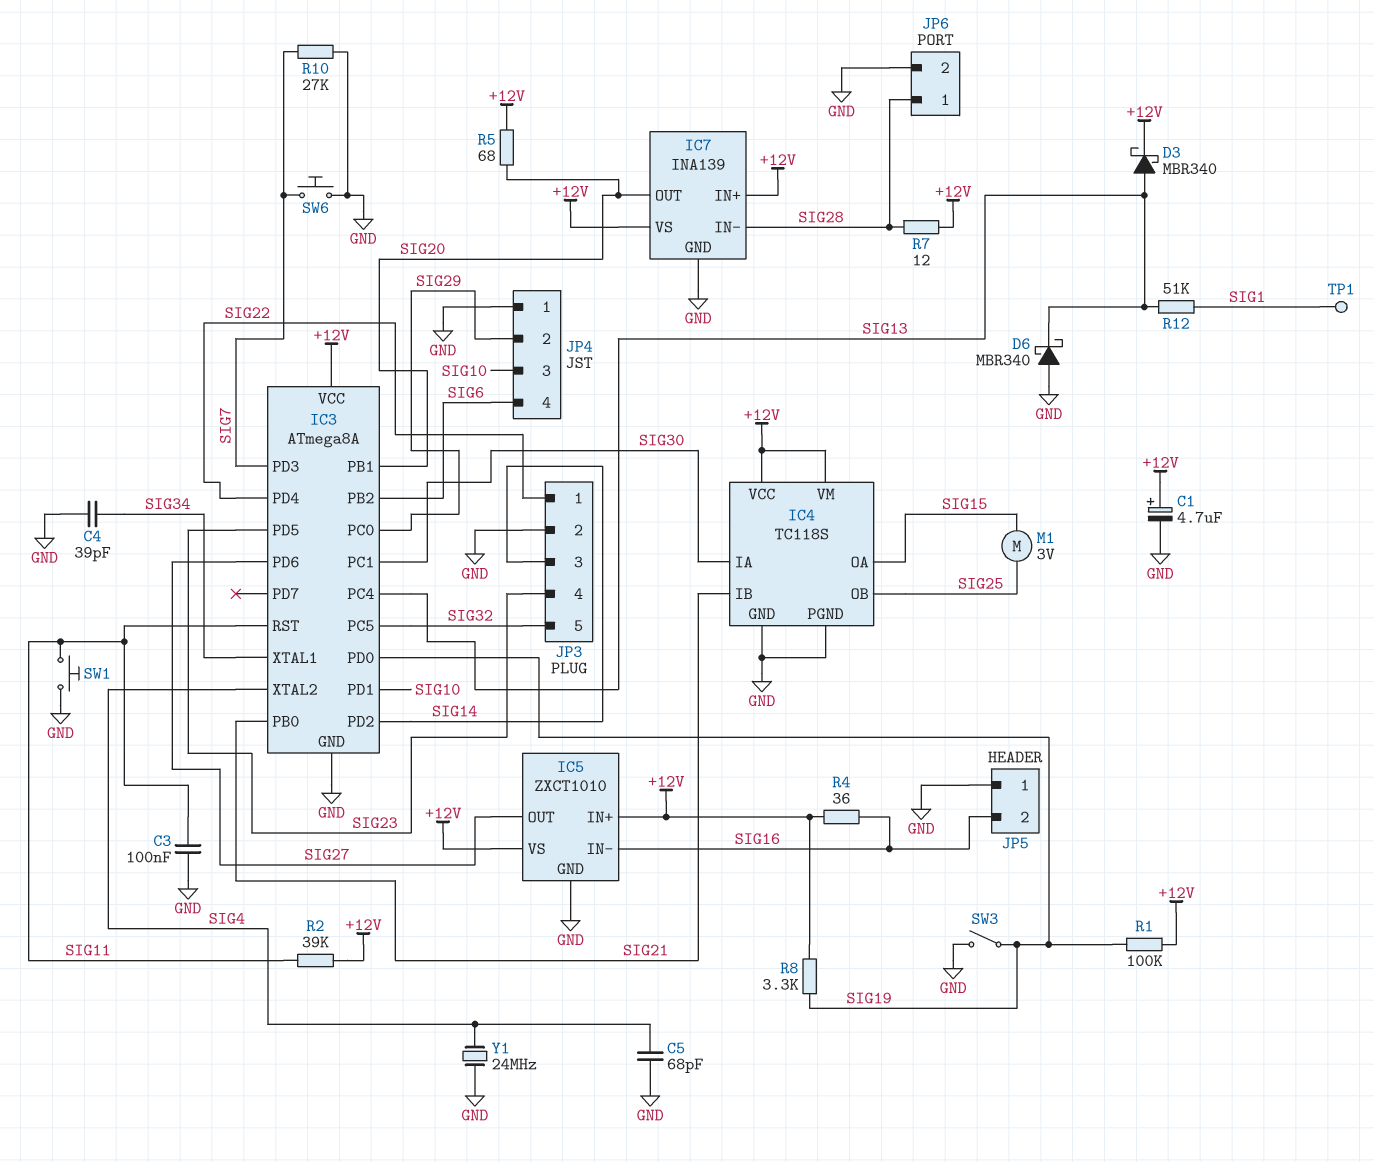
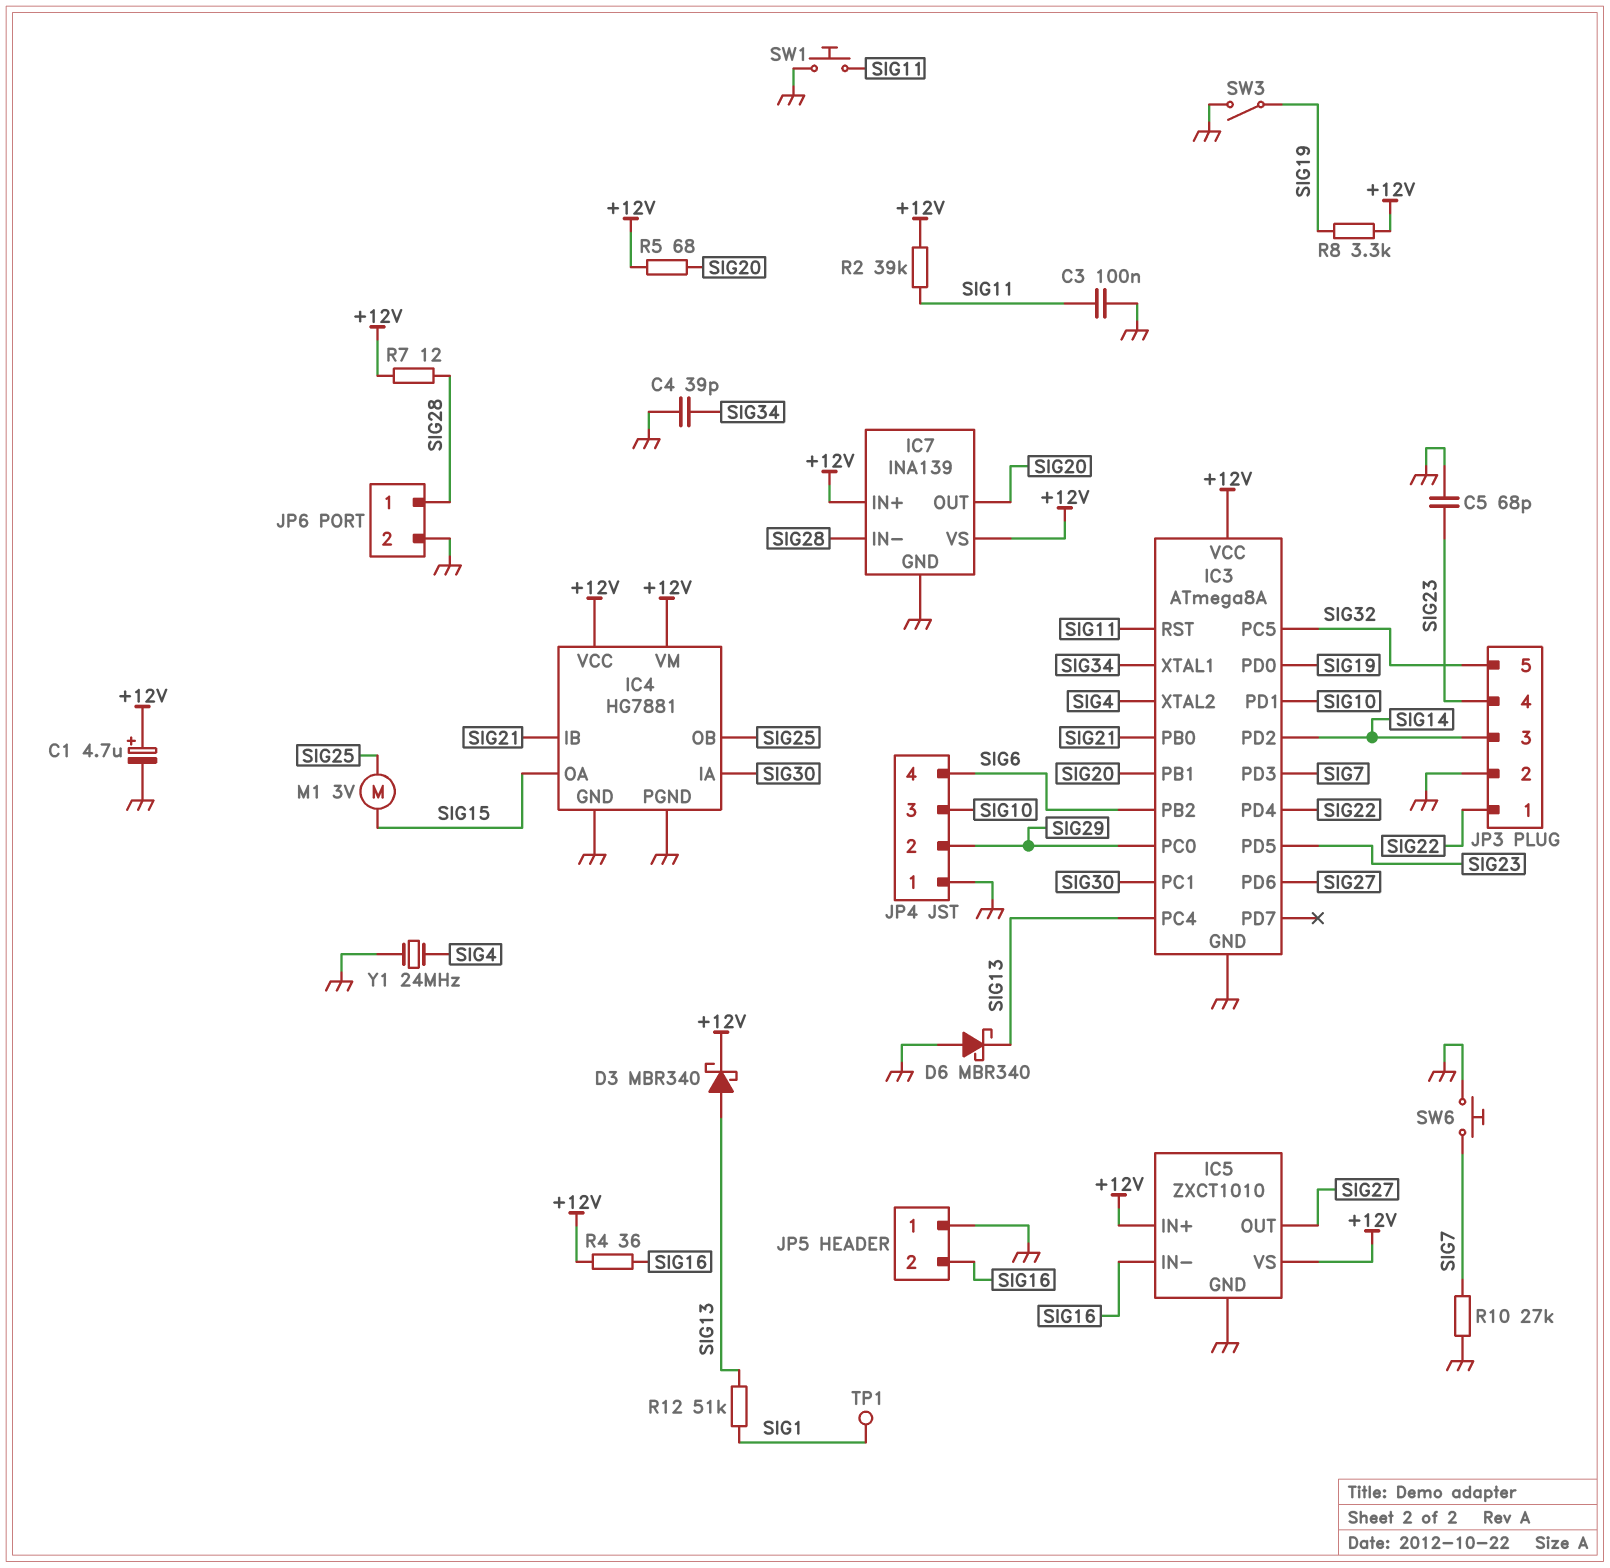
C5: 68pF (GND, SIG4) -> 68pF (GND, SIG23)
IC4: TC118S -> HG7881
R1: 100k (+12V, SIG19) -> none

